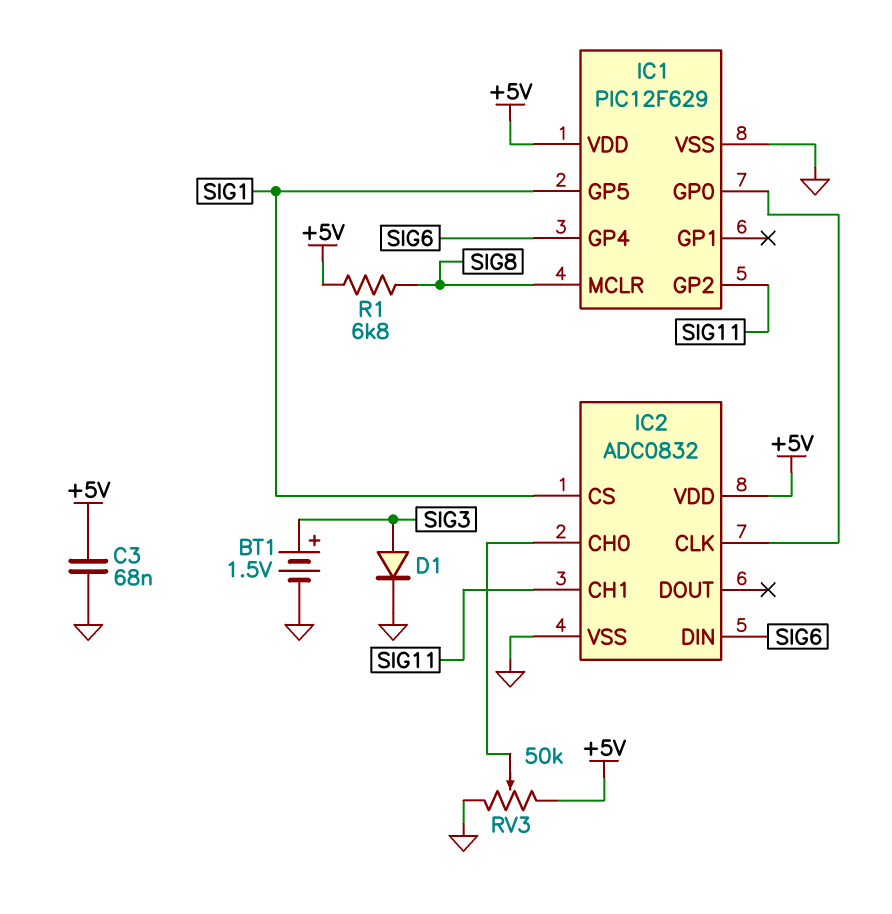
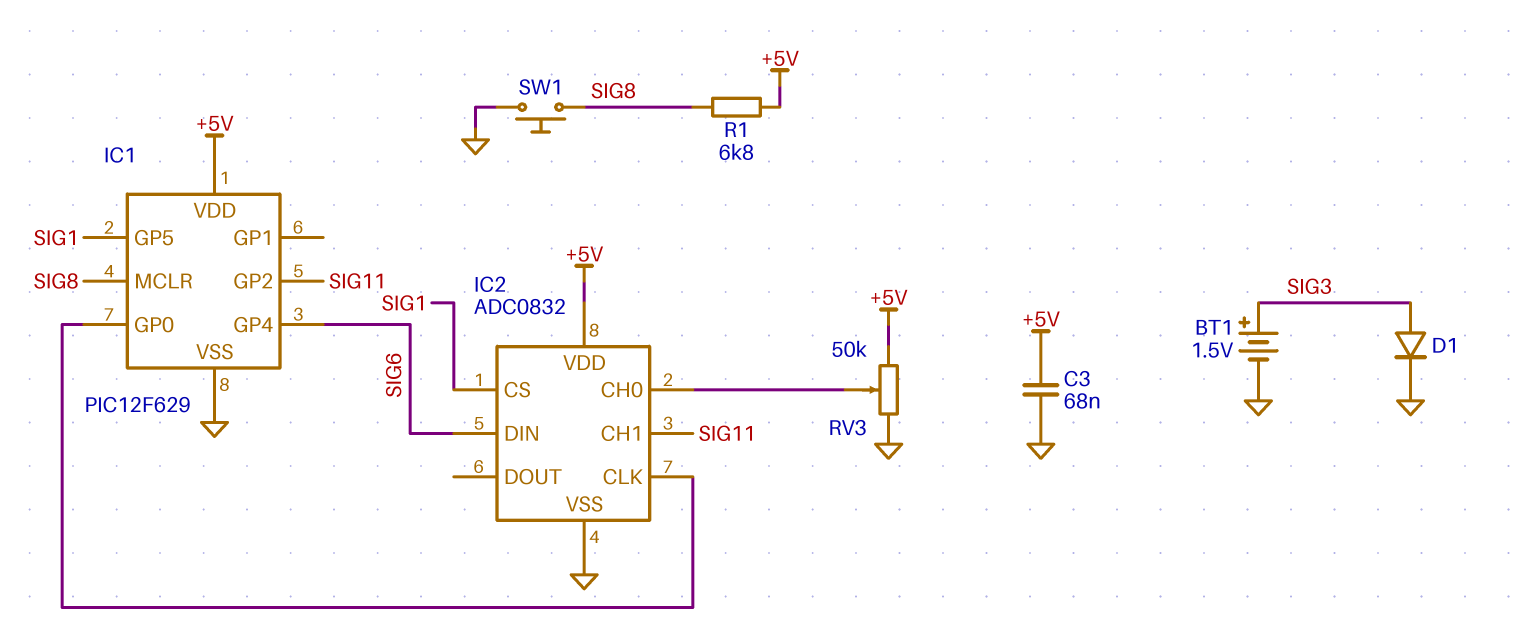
SW1: none -> button (GND, SIG8)

